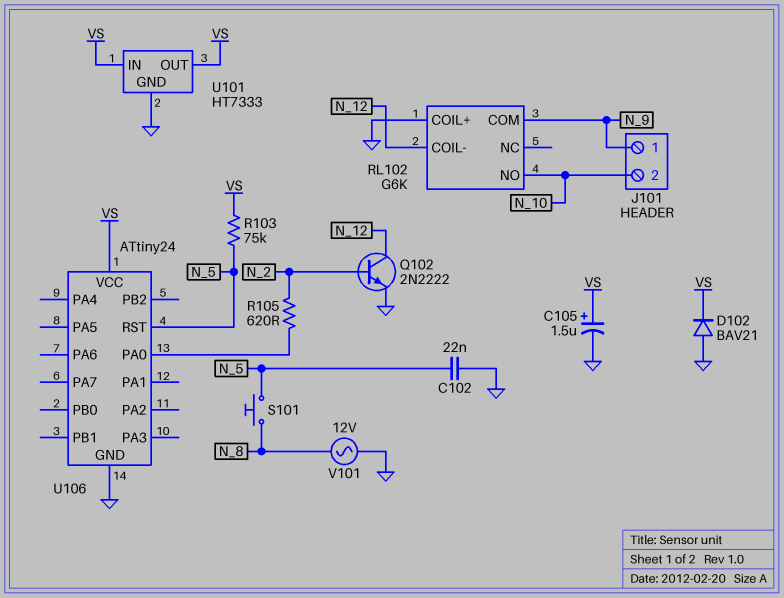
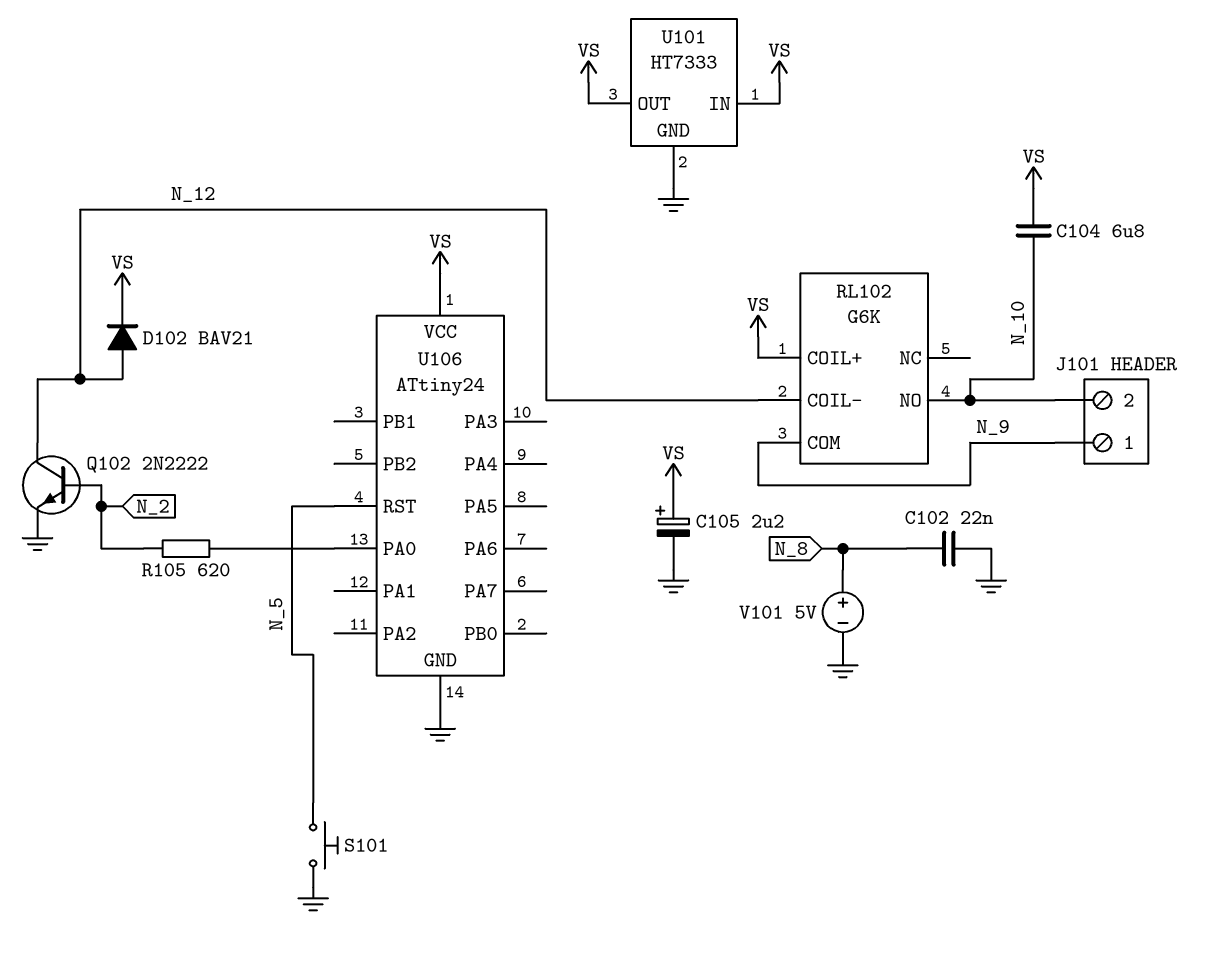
C102: 22nF (GND, N_5) -> 22nF (GND, N_8)
C104: none -> 6.8uF (N_10, VS)
C105: 1.5uF (plus VS, minus GND) -> 2.2uF (plus VS, minus GND)
D102: diode BAV21 (A GND, K VS) -> diode BAV21 (A N_12, K VS)
R103: 75k (N_5, VS) -> none
RL102 pin COIL+: GND -> VS
S101: button (N_5, N_8) -> button (GND, N_5)
V101: AC 12V (GND, N_8) -> 5V (plus N_8, minus GND)

